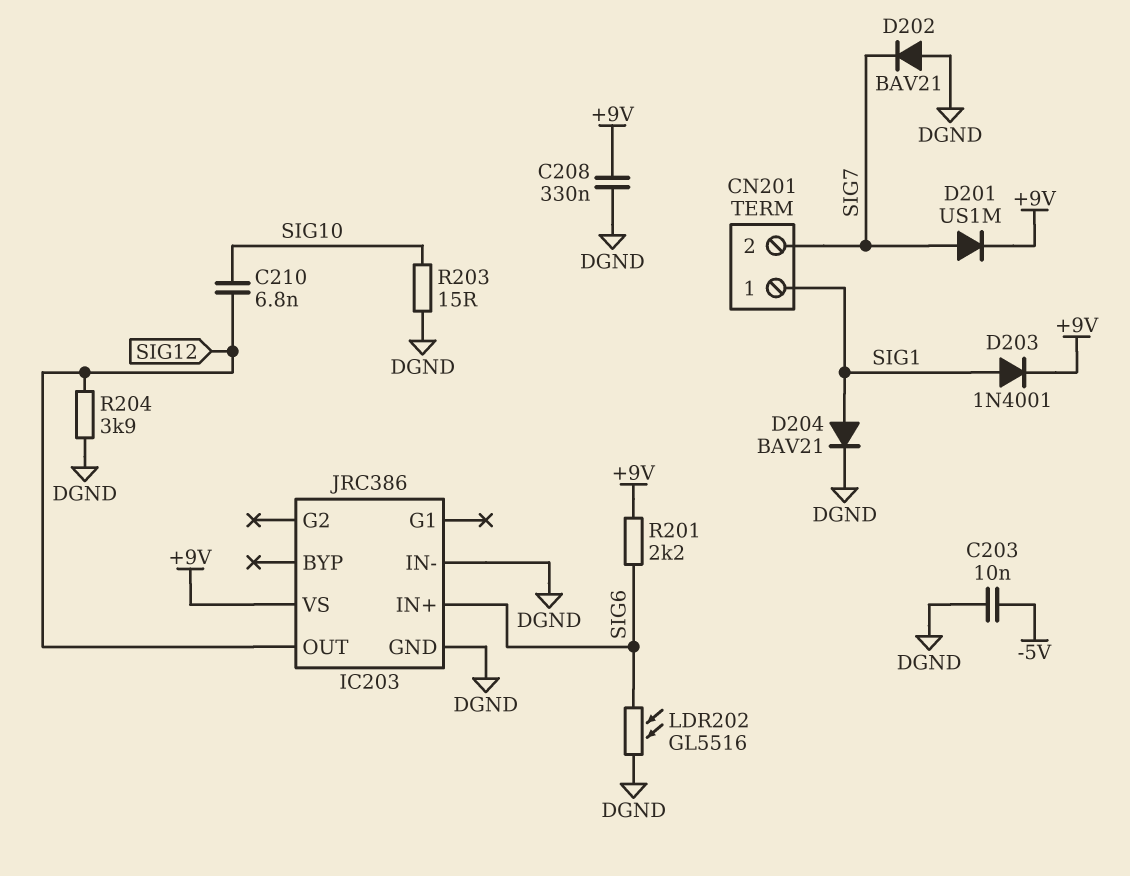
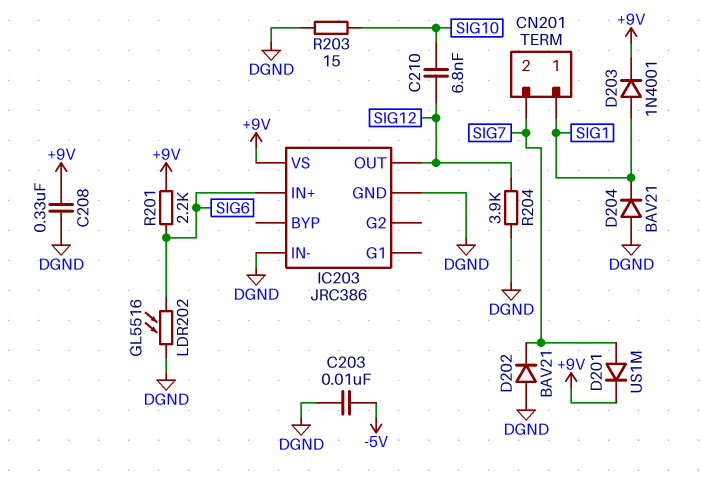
D204: diode BAV21 (A SIG1, K DGND) -> diode BAV21 (A DGND, K SIG1)

